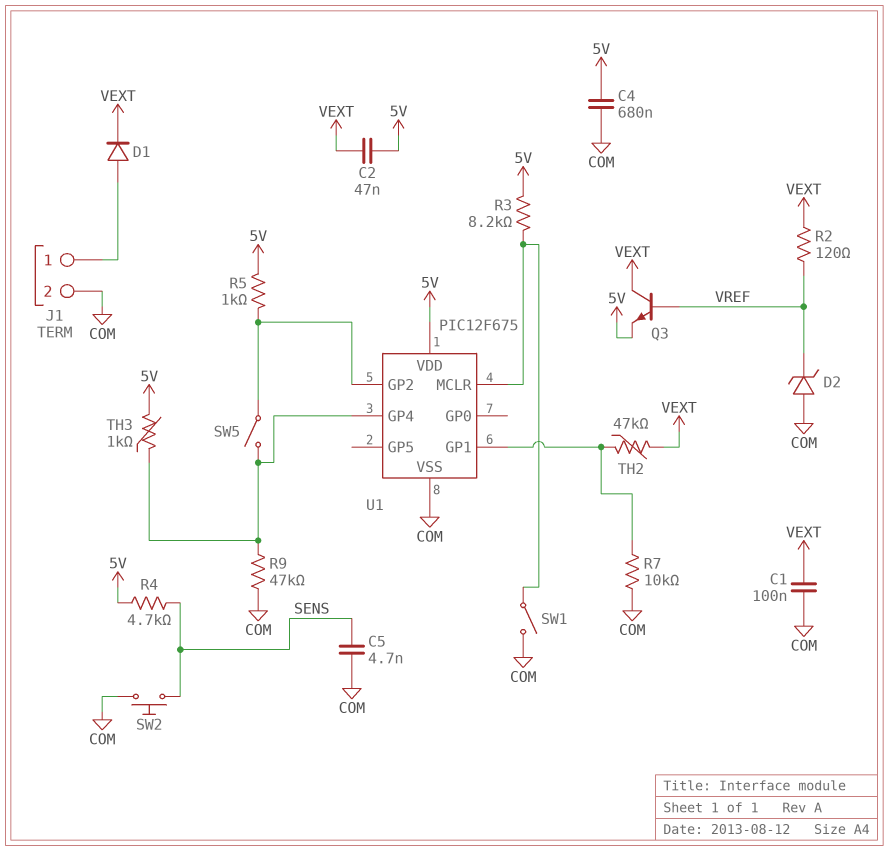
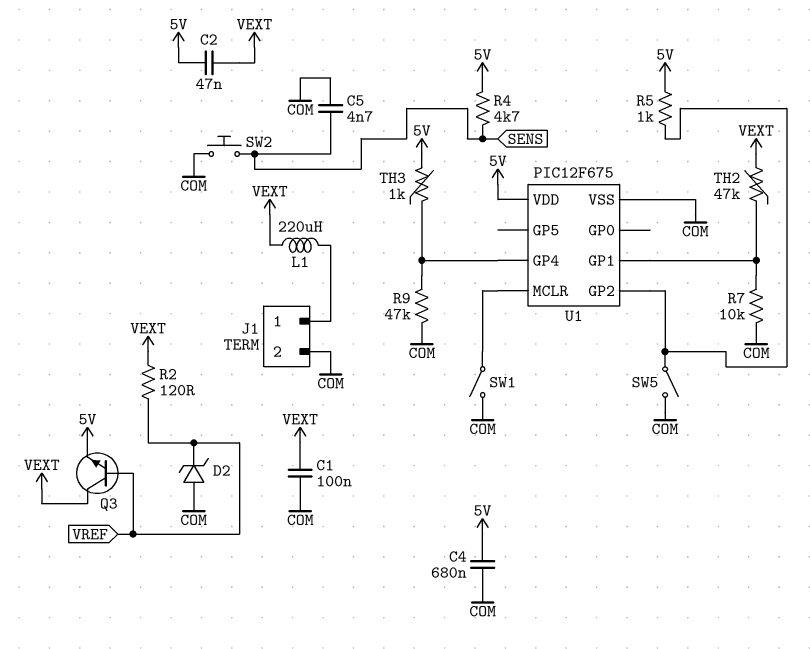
D1: diode (A J1/1, K VEXT) -> none
L1: none -> 220uH (J1/1, VEXT)
R3: 8.2k (5V, U1/MCLR) -> none
SW5: switch (U1/GP2, U1/GP4) -> switch (COM, U1/GP2)

